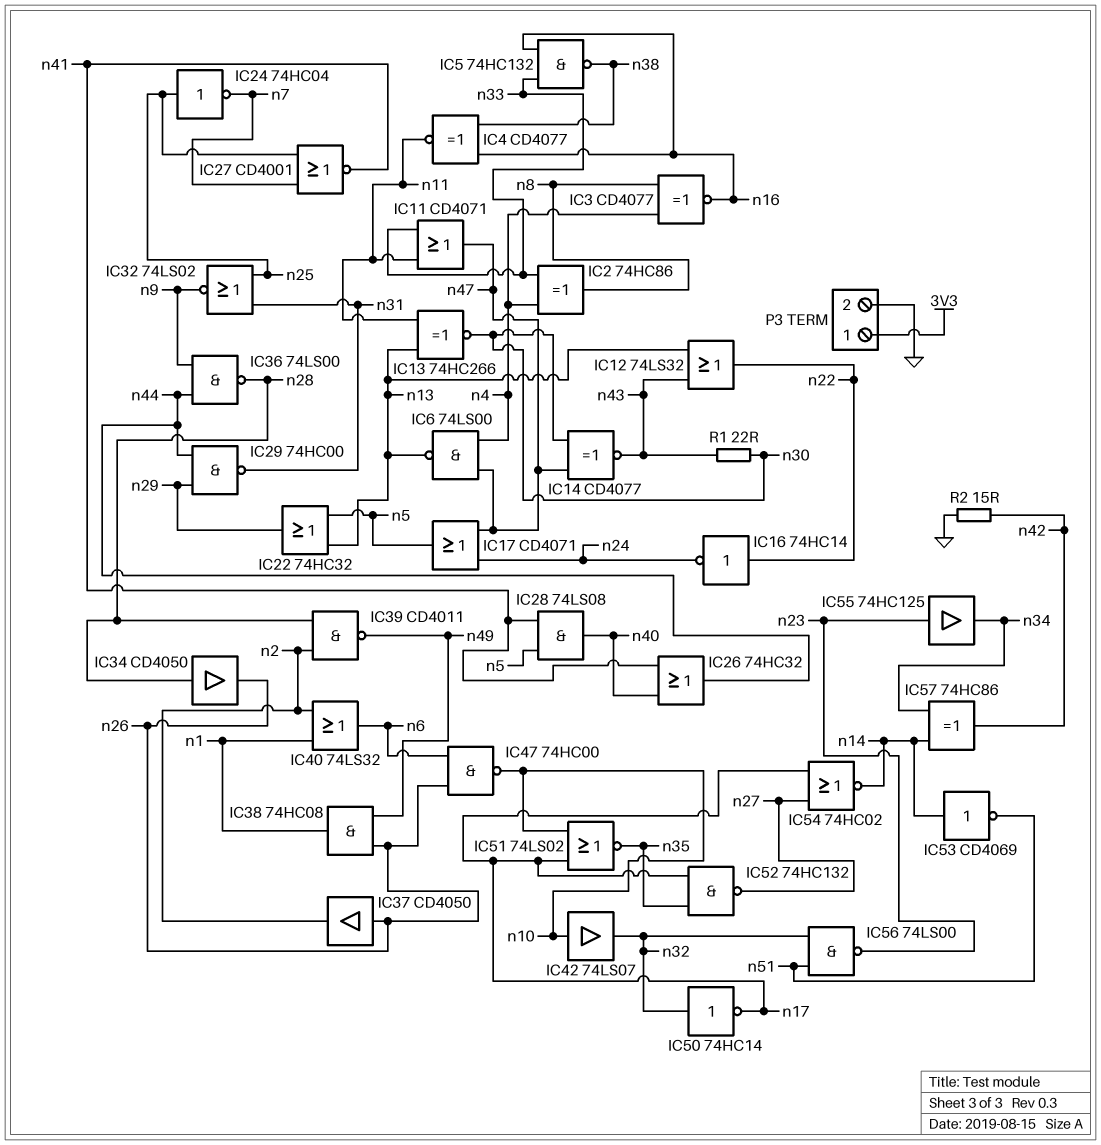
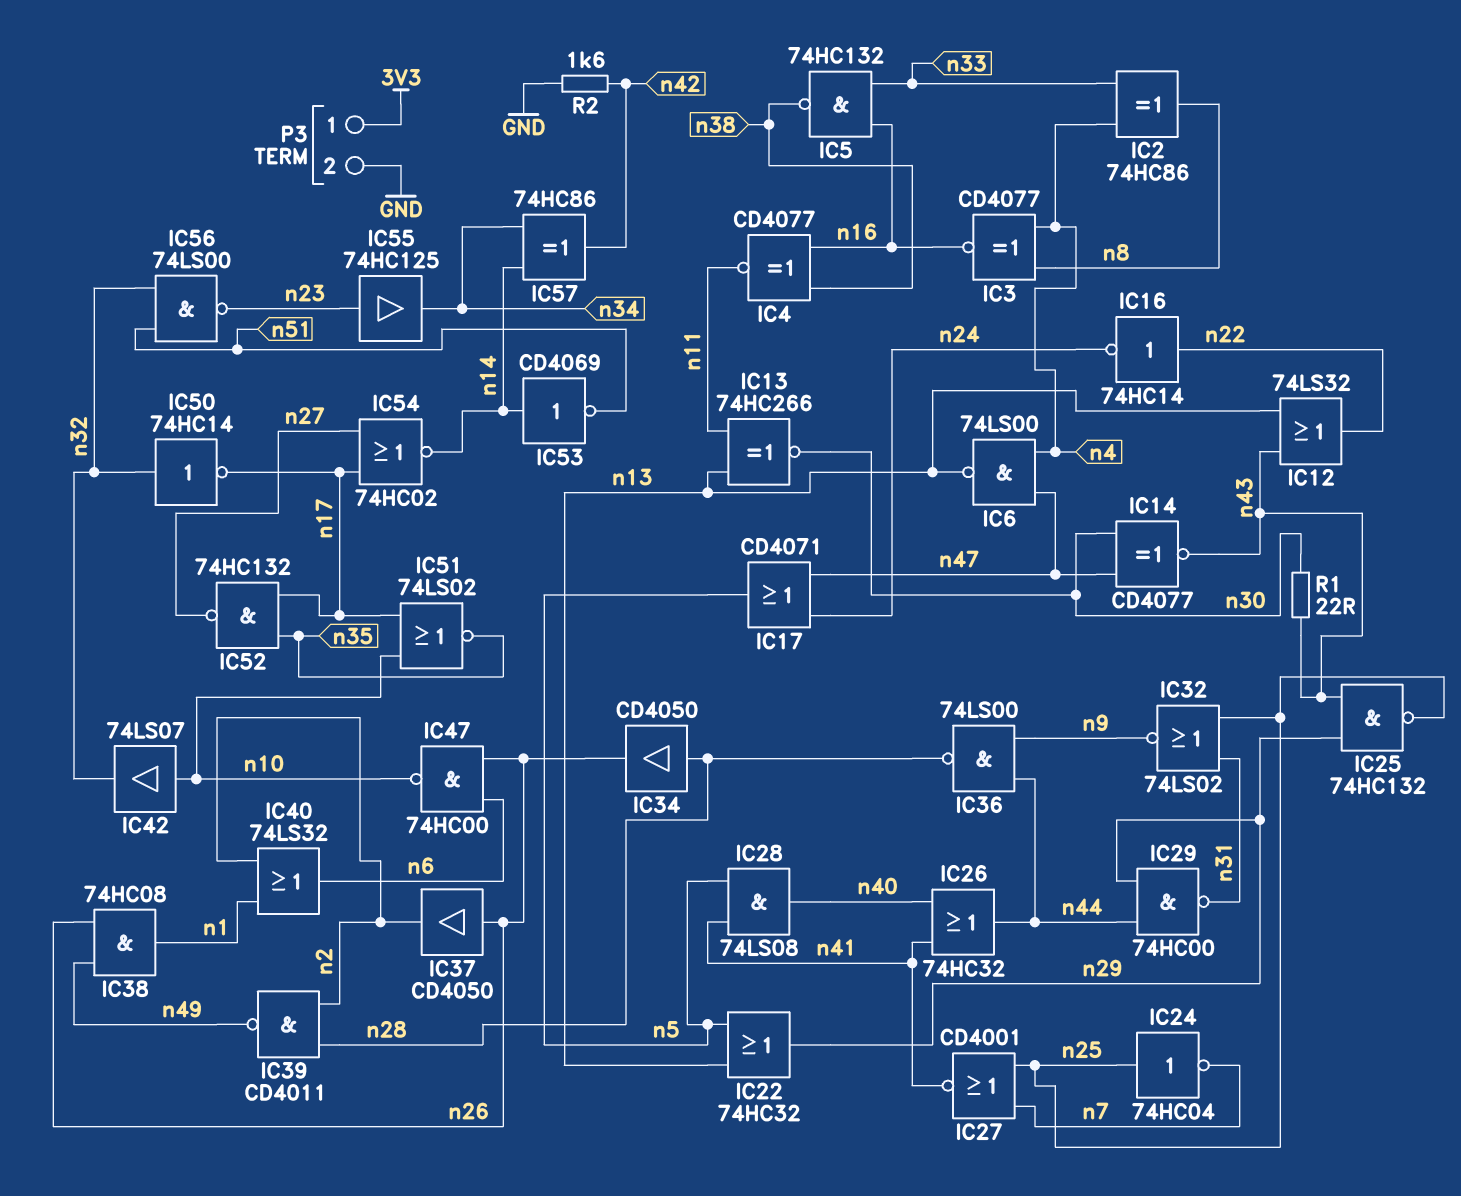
IC11: OR CD4071 (in n11, in n33, out n47) -> none
IC25: none -> NAND 74HC132 (in n29, in n43, out n25)
R2: 15 (GND, n42) -> 1.6k (GND, n42)

